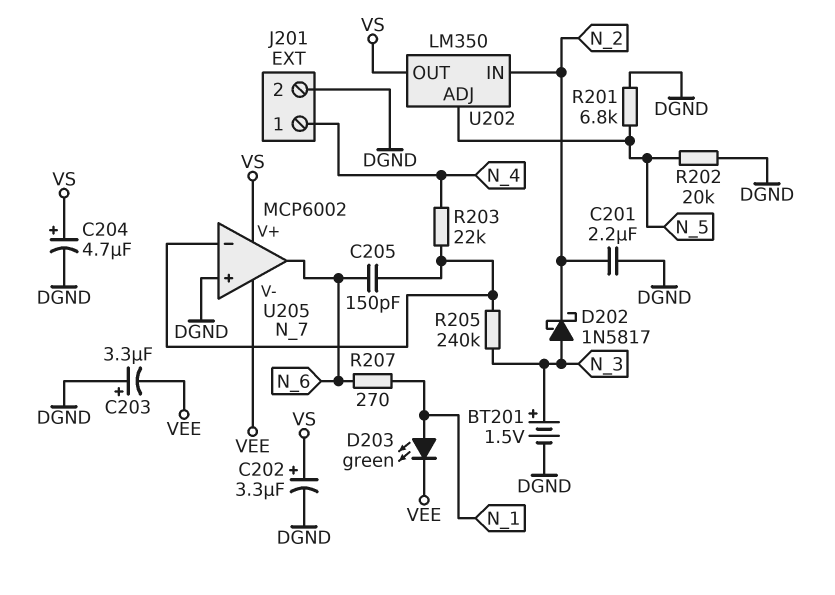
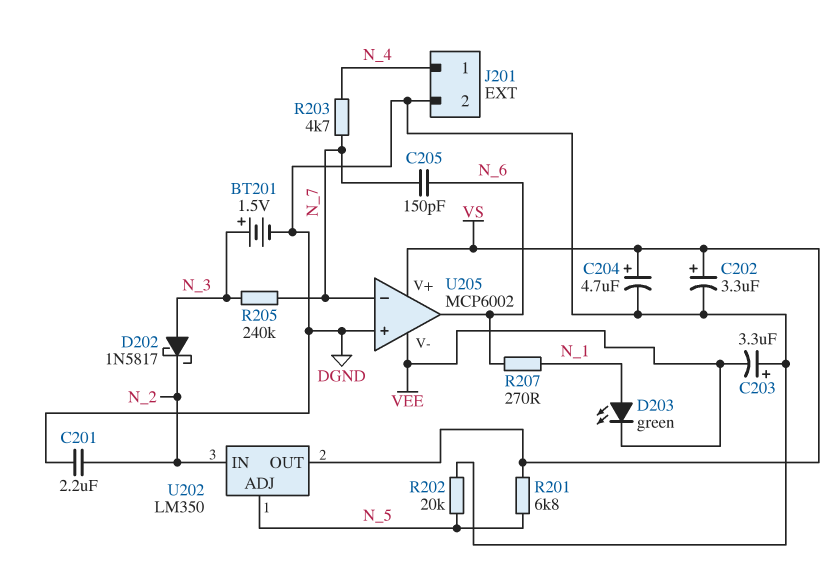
R201: 6.8k (DGND, N_5) -> 6.8k (N_5, VS)
R203: 22k (N_4, N_7) -> 4.7k (N_4, N_7)

